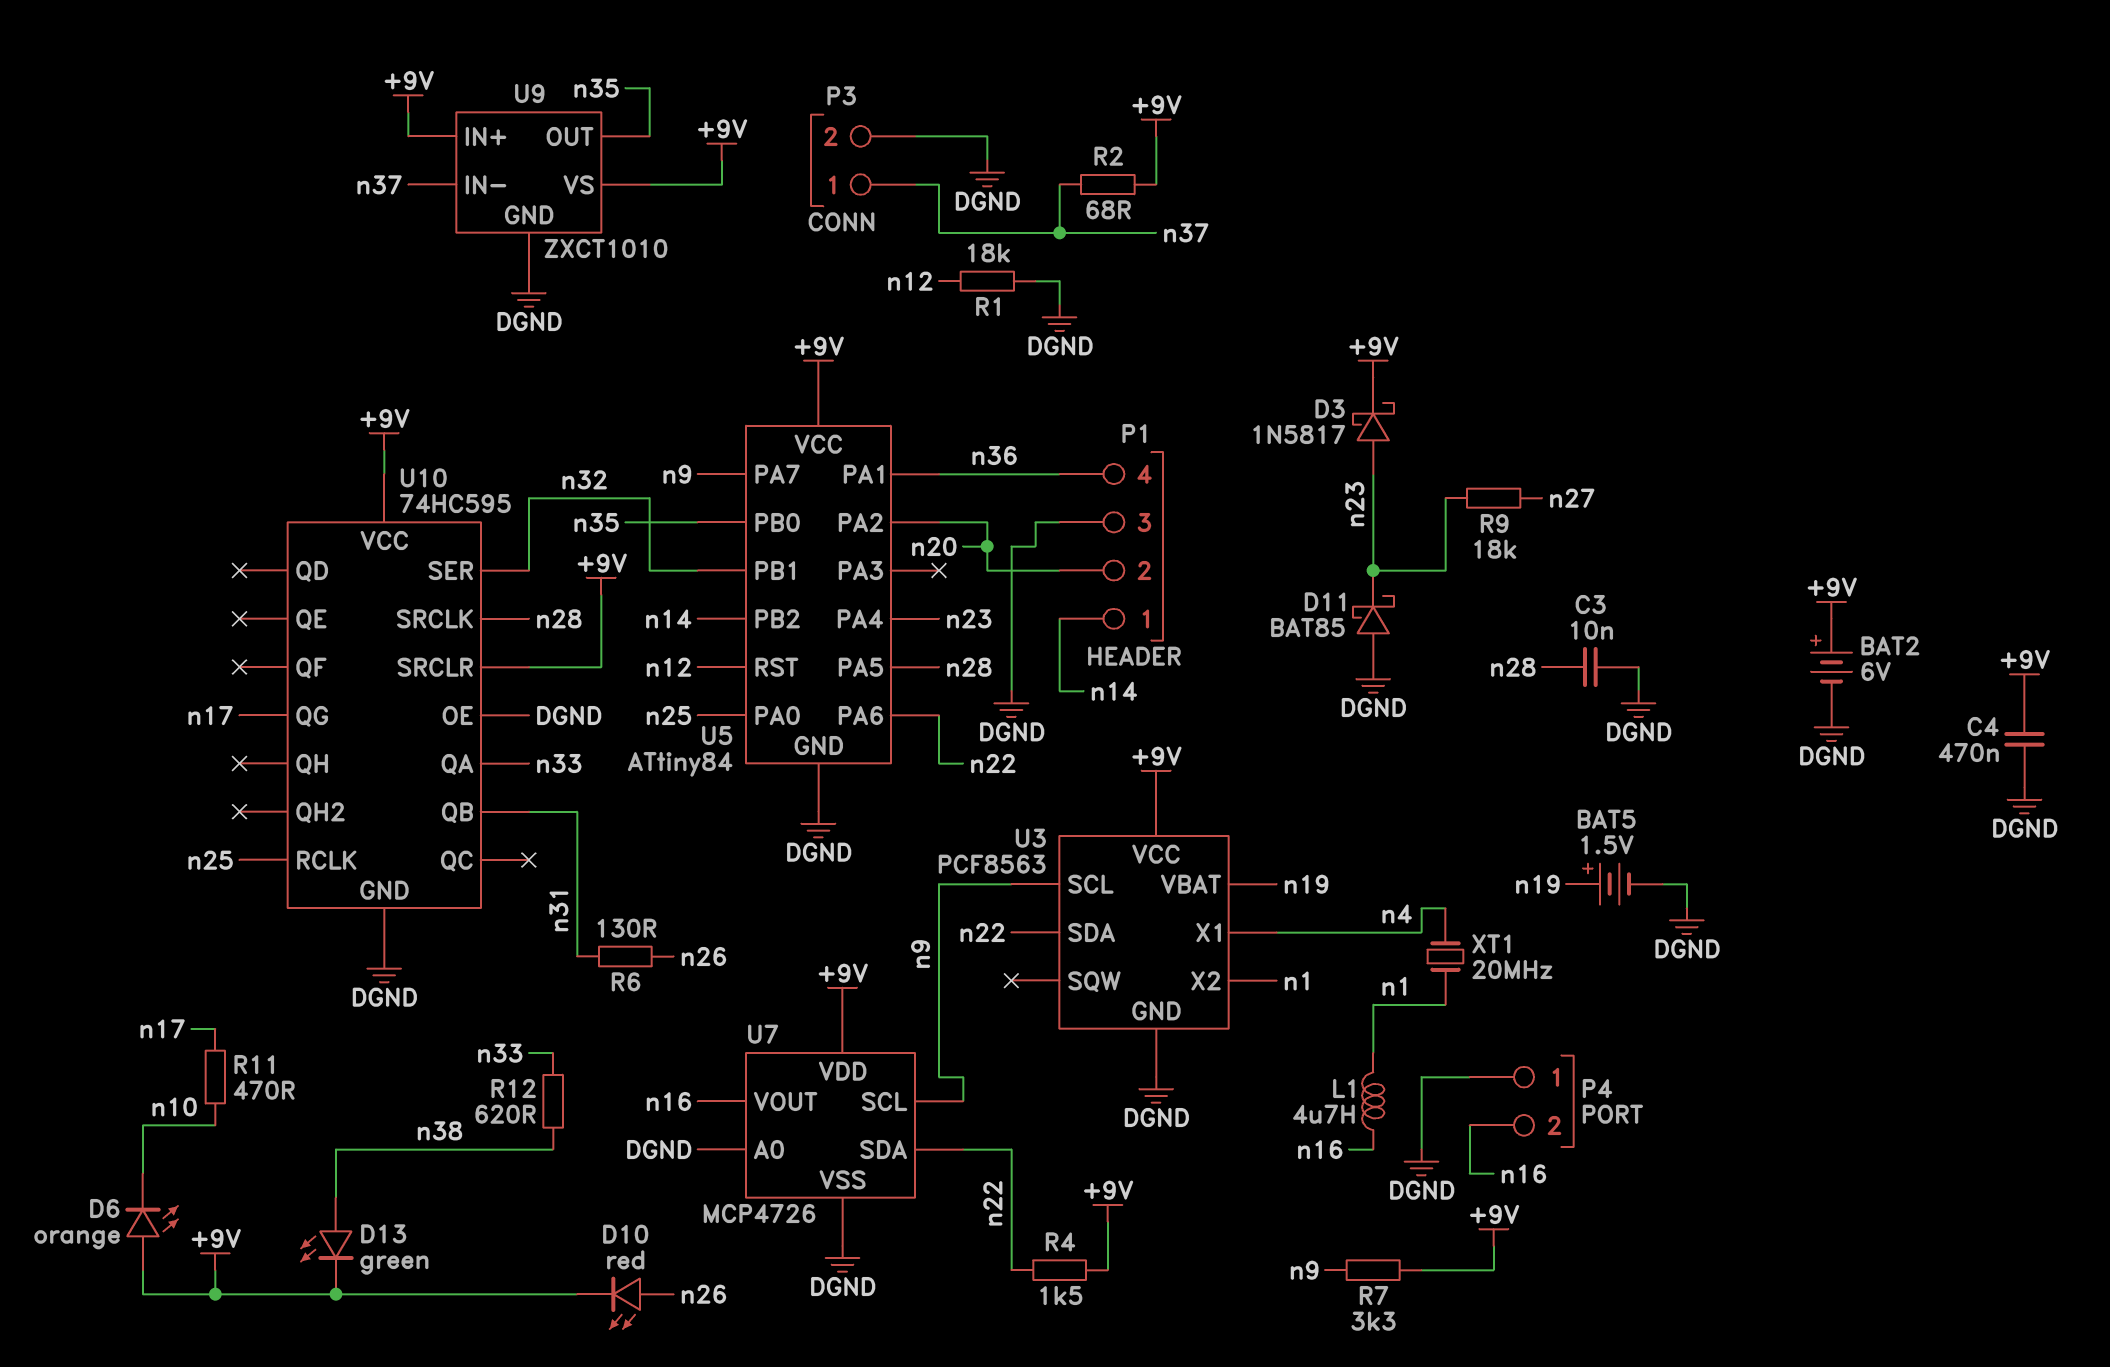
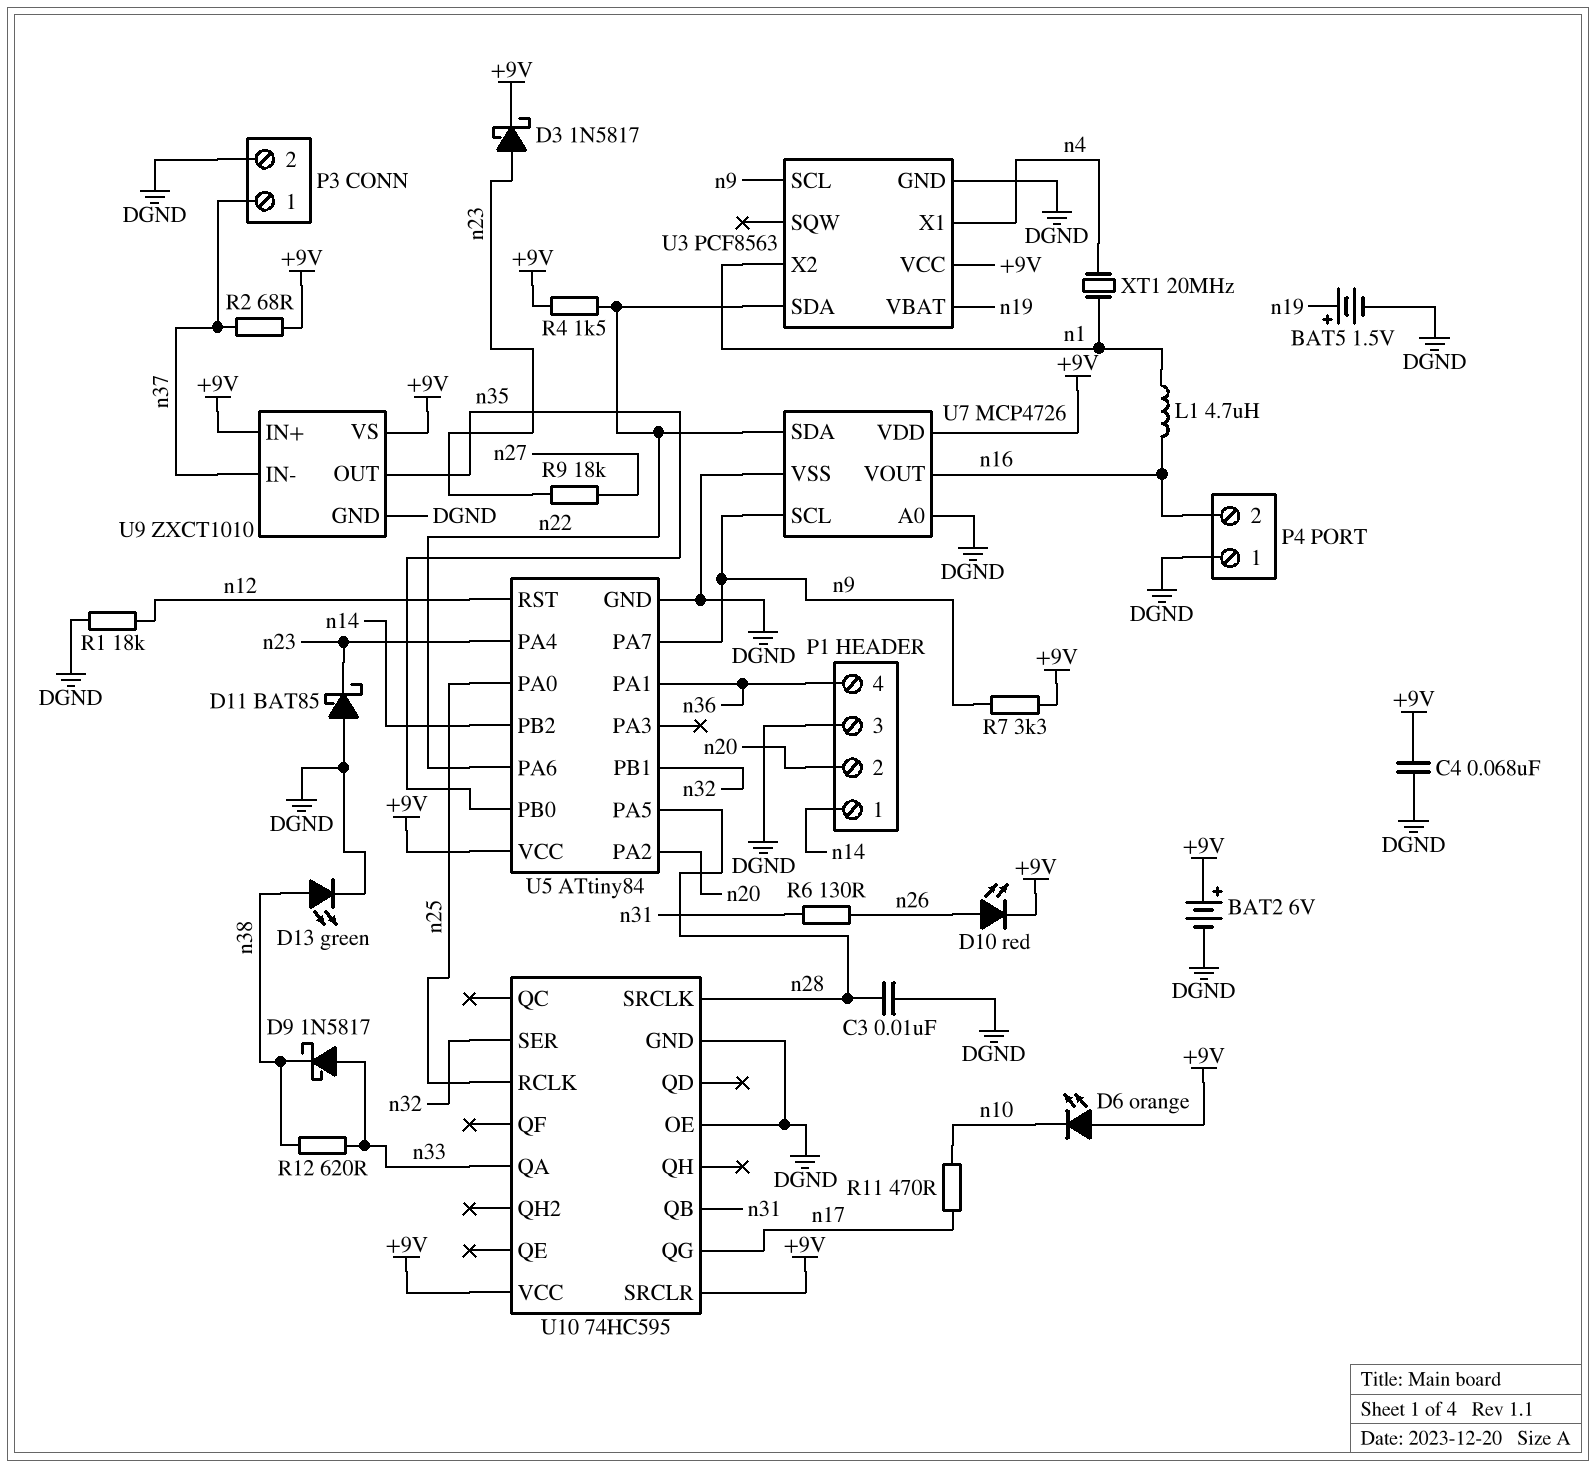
C4: 470nF (+9V, DGND) -> 68nF (+9V, DGND)
D9: none -> schottky 1N5817 (A n33, K n38)
D13: LED green (A n38, K +9V) -> LED green (A n38, K DGND)

